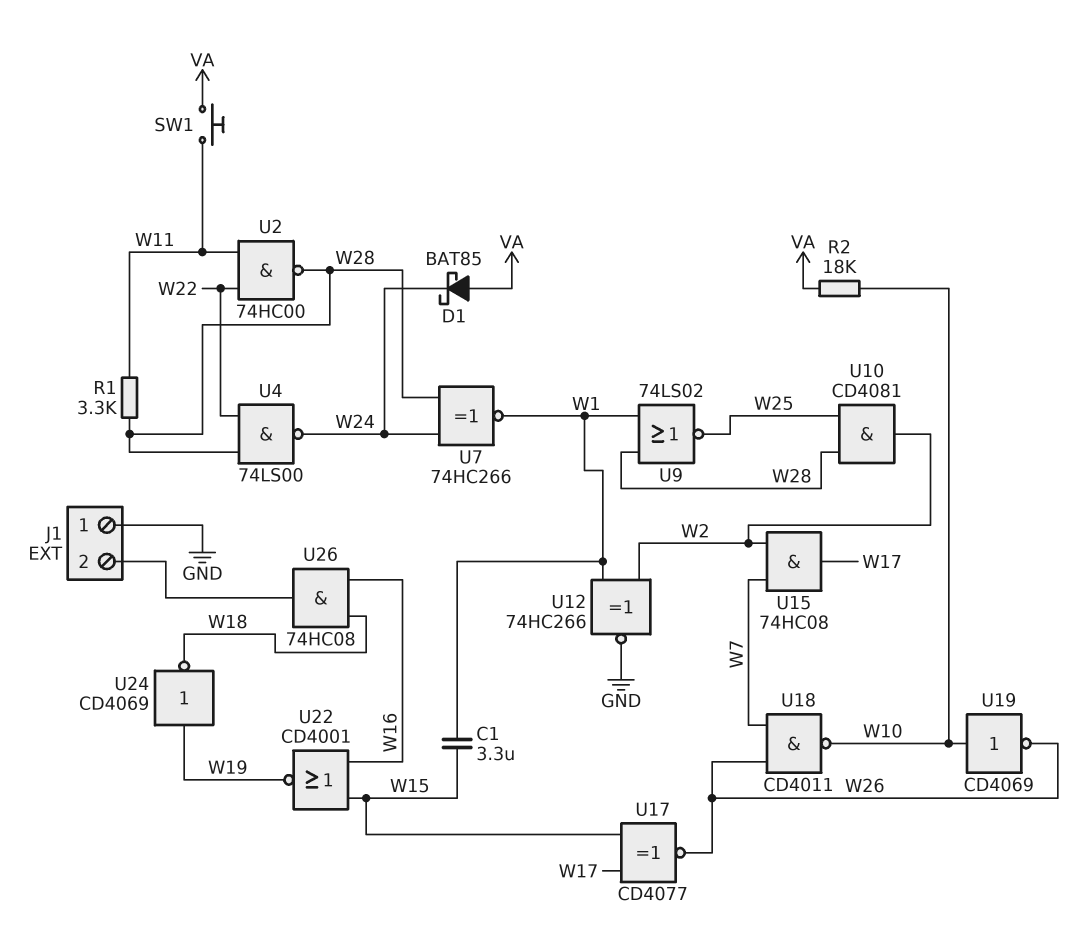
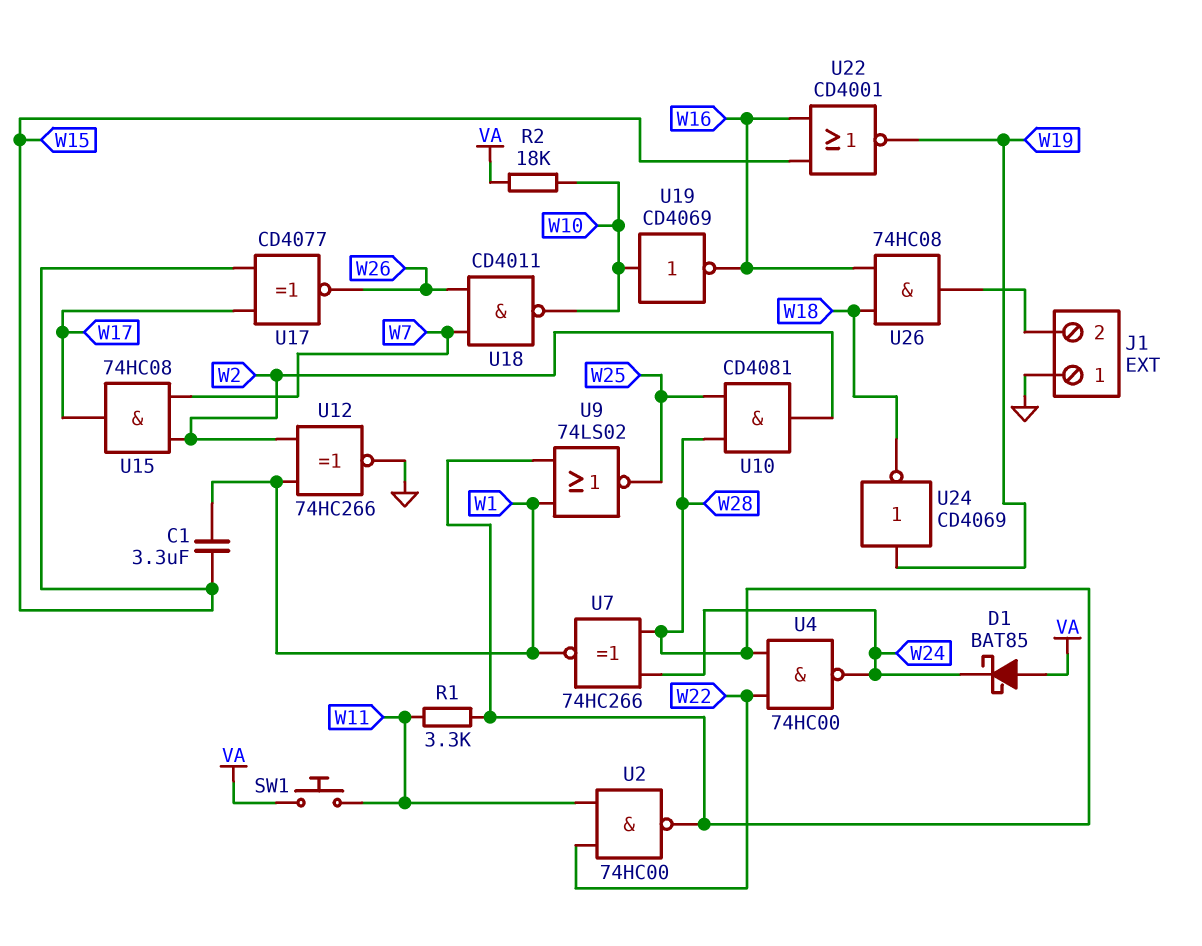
U4: NAND 74LS00 (in W22, in W28, out W24) -> NAND 74HC00 (in W22, in W28, out W24)
U19: NOT CD4069 (in W10, out W26) -> NOT CD4069 (in W10, out W16)

